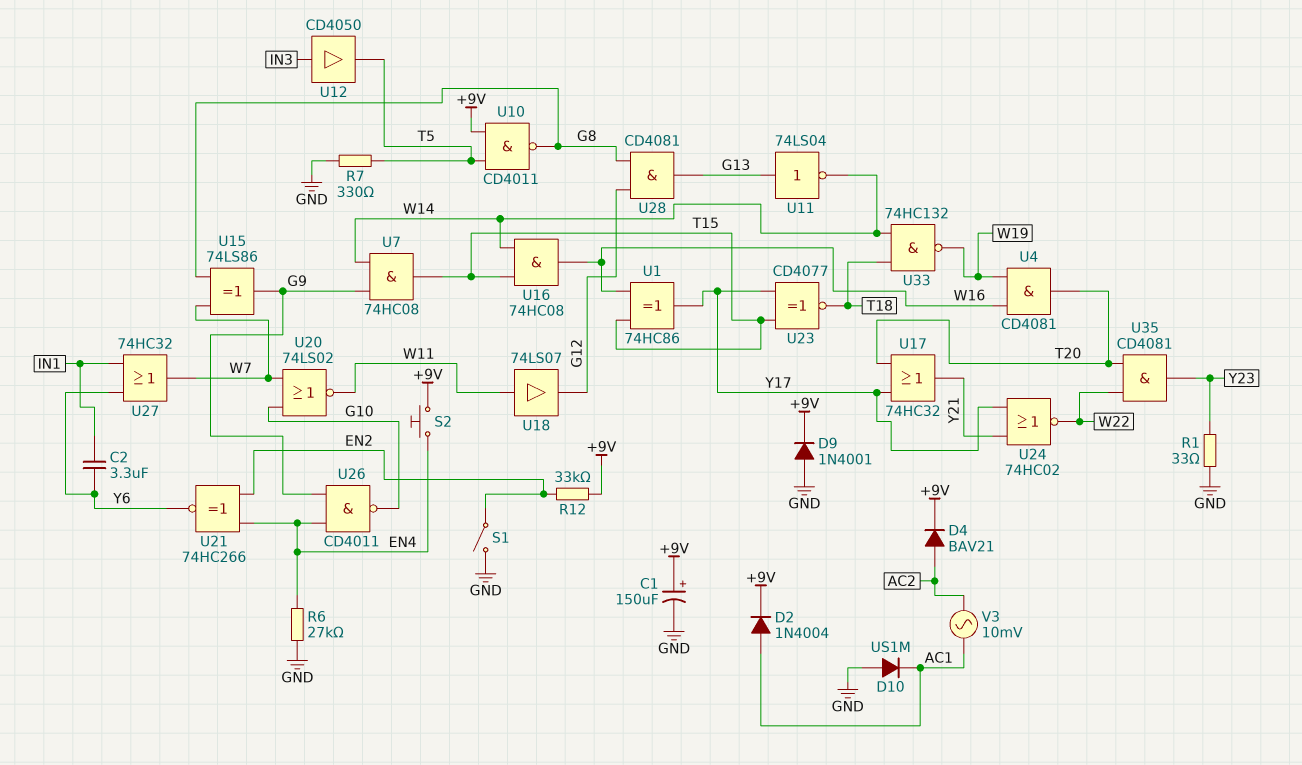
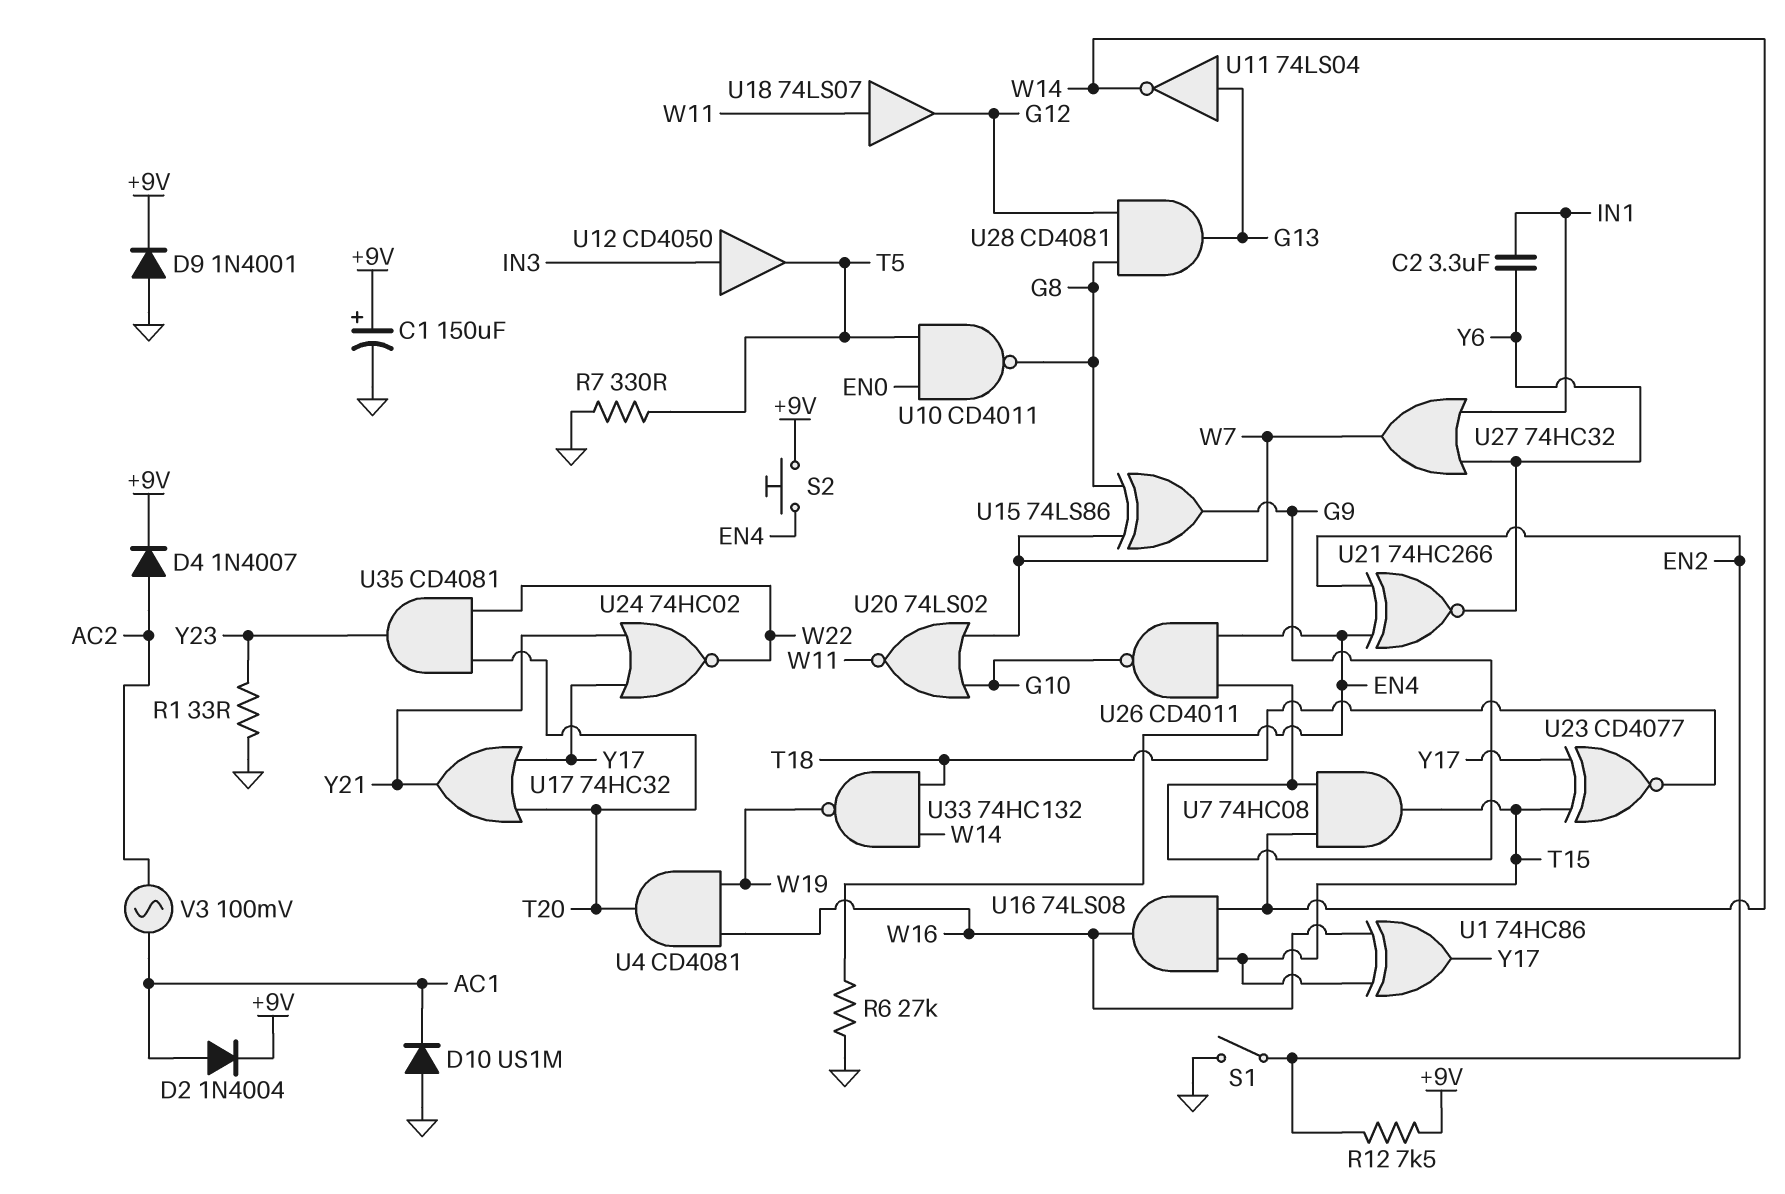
D4: diode BAV21 (A AC2, K +9V) -> diode 1N4007 (A AC2, K +9V)
R12: 33k (+9V, EN2) -> 7.5k (+9V, EN2)
U10: NAND CD4011 (in +9V, in T5, out G8) -> NAND CD4011 (in EN0, in T5, out G8)
U16: AND 74HC08 (in T15, in W14, out W16) -> AND 74LS08 (in T15, in W14, out W16)
V3: AC 10mV (AC1, AC2) -> AC 100mV (AC1, AC2)

